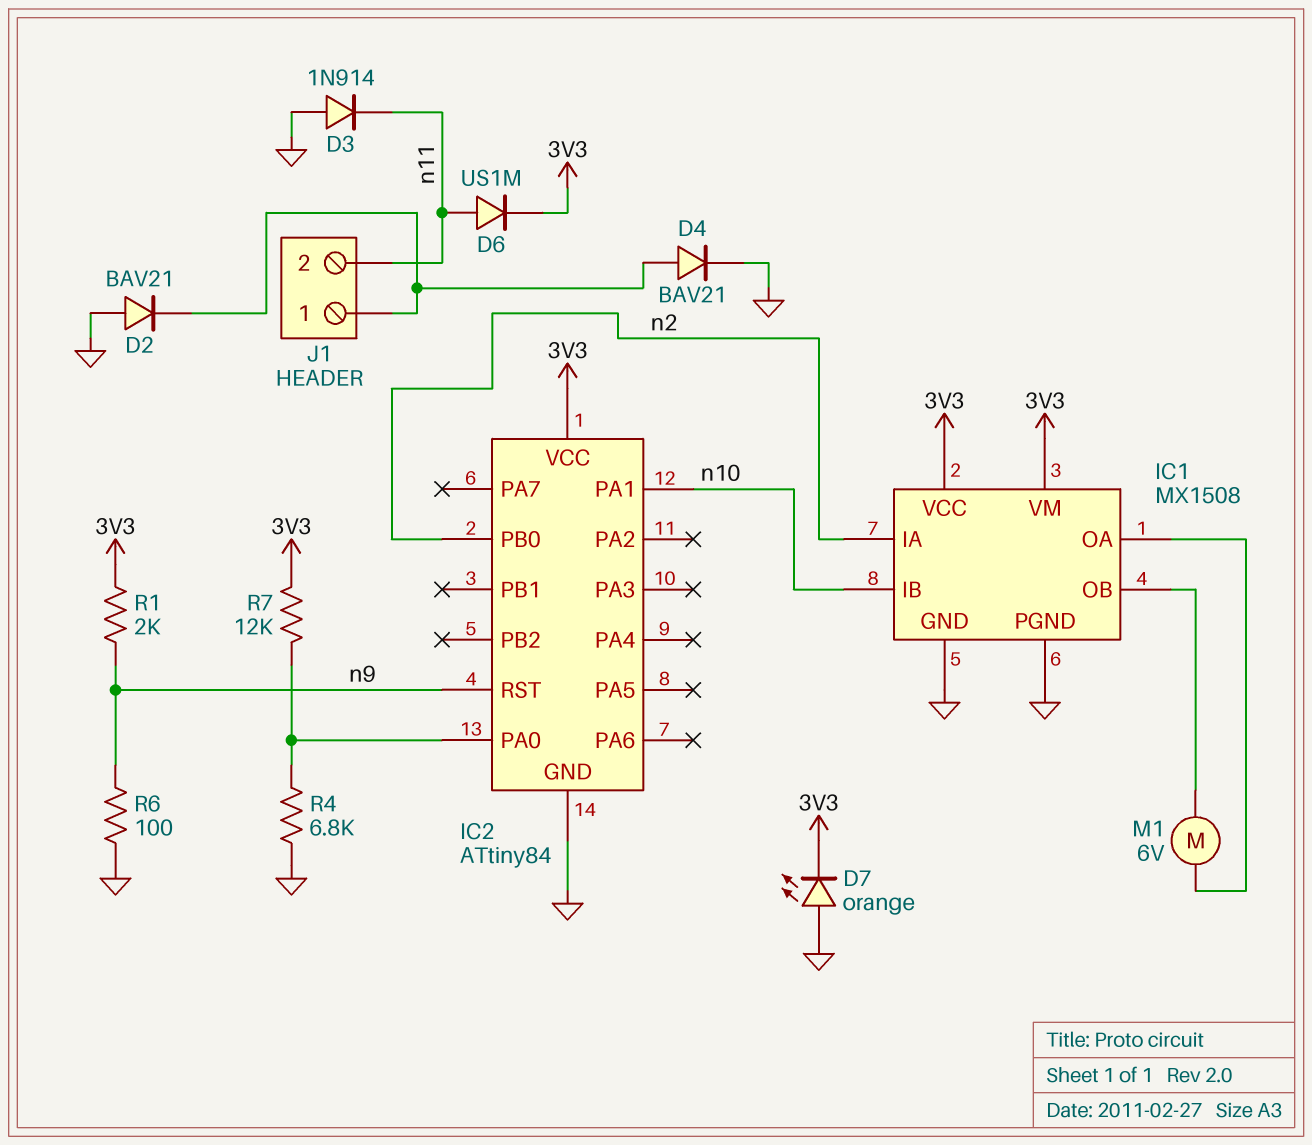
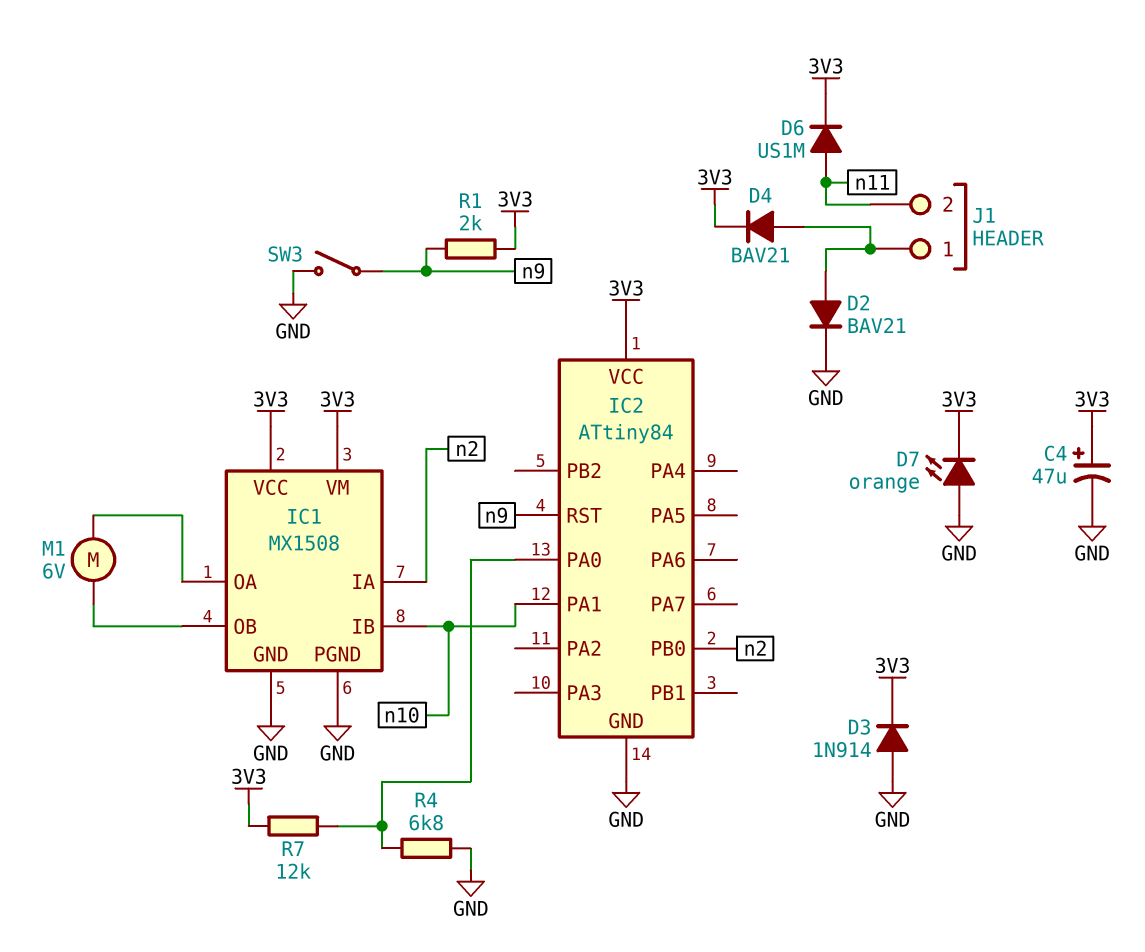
C4: none -> 47uF (plus 3V3, minus GND)
D2: diode BAV21 (A GND, K J1/1) -> diode BAV21 (A J1/1, K GND)
D3: diode 1N914 (A GND, K n11) -> diode 1N914 (A GND, K 3V3)
D4: diode BAV21 (A J1/1, K GND) -> diode BAV21 (A J1/1, K 3V3)
R6: 100 (GND, n9) -> none
SW3: none -> switch (GND, n9)

